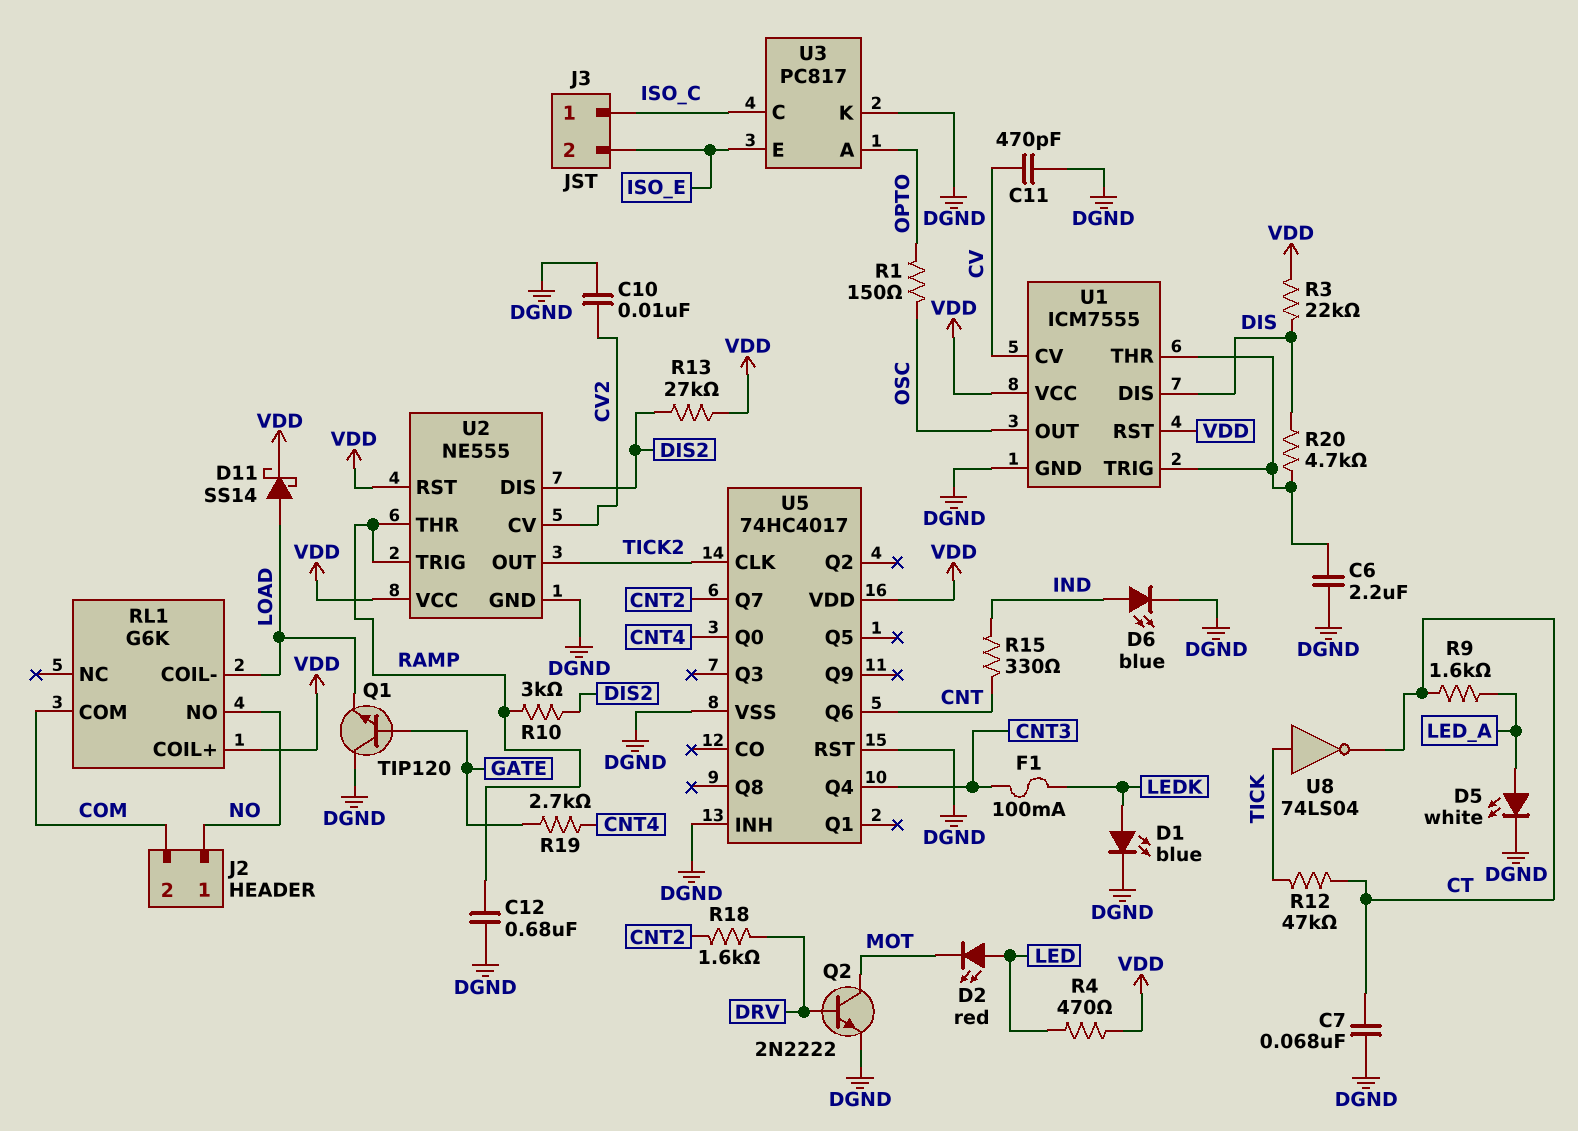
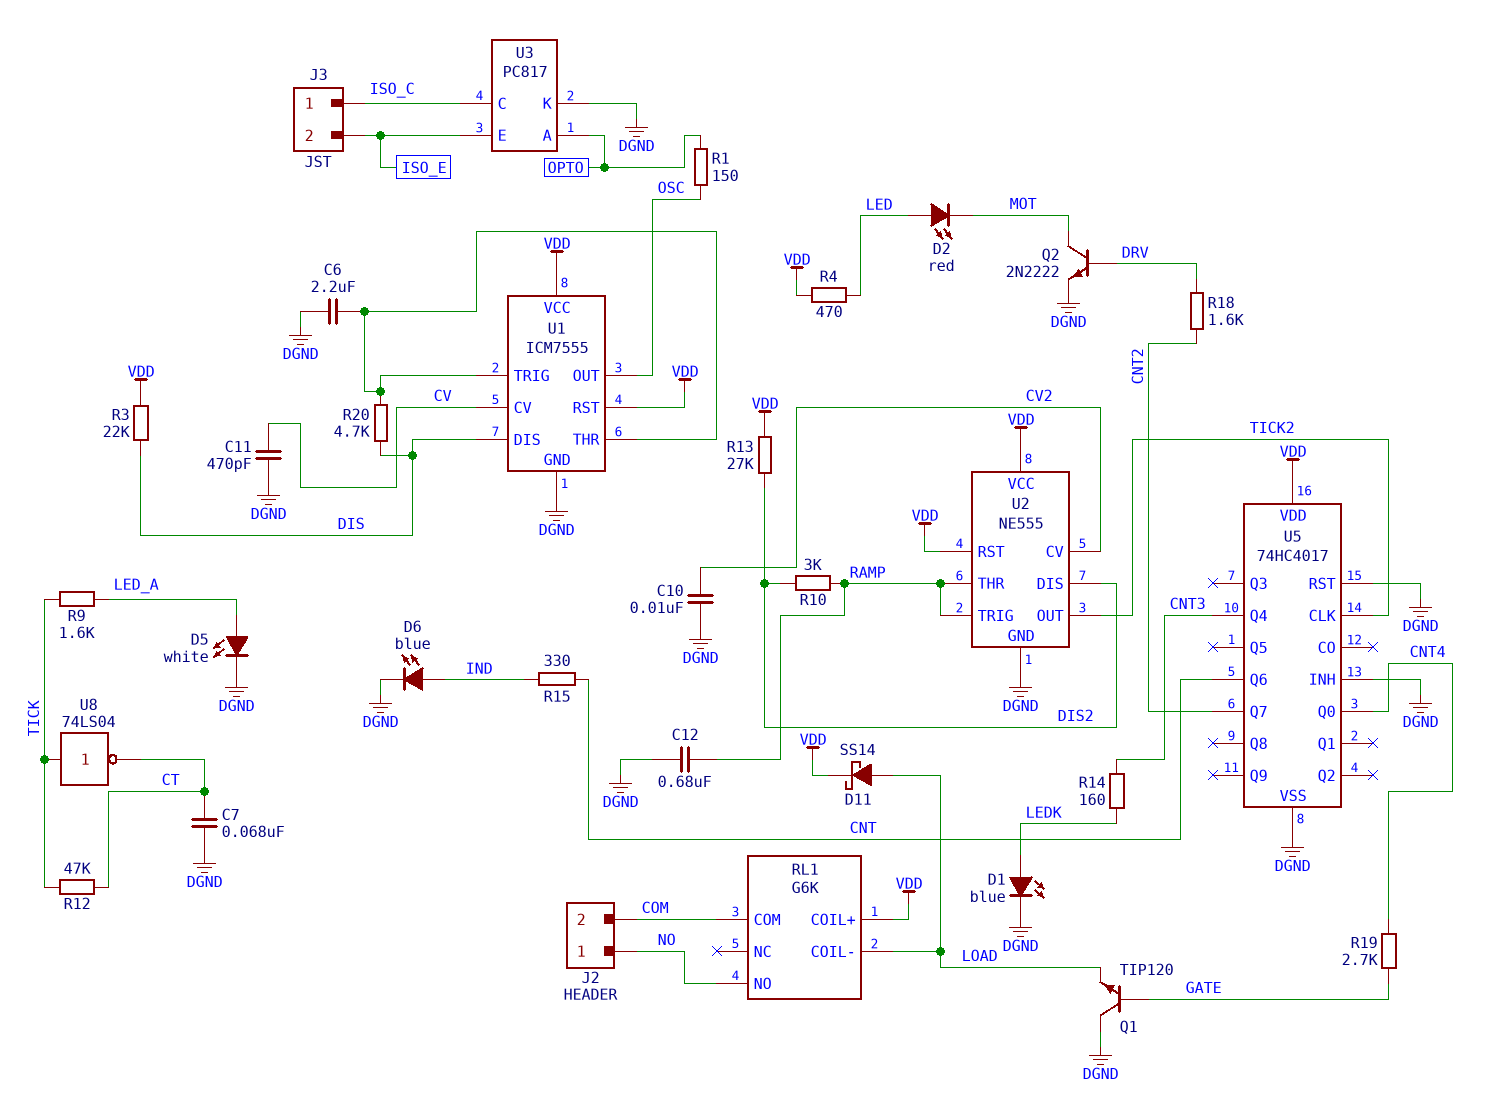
F1: 100mA (CNT3, LEDK) -> none
R9: 1.6k (CT, LED_A) -> 1.6k (LED_A, TICK)
R14: none -> 160 (CNT3, LEDK)

